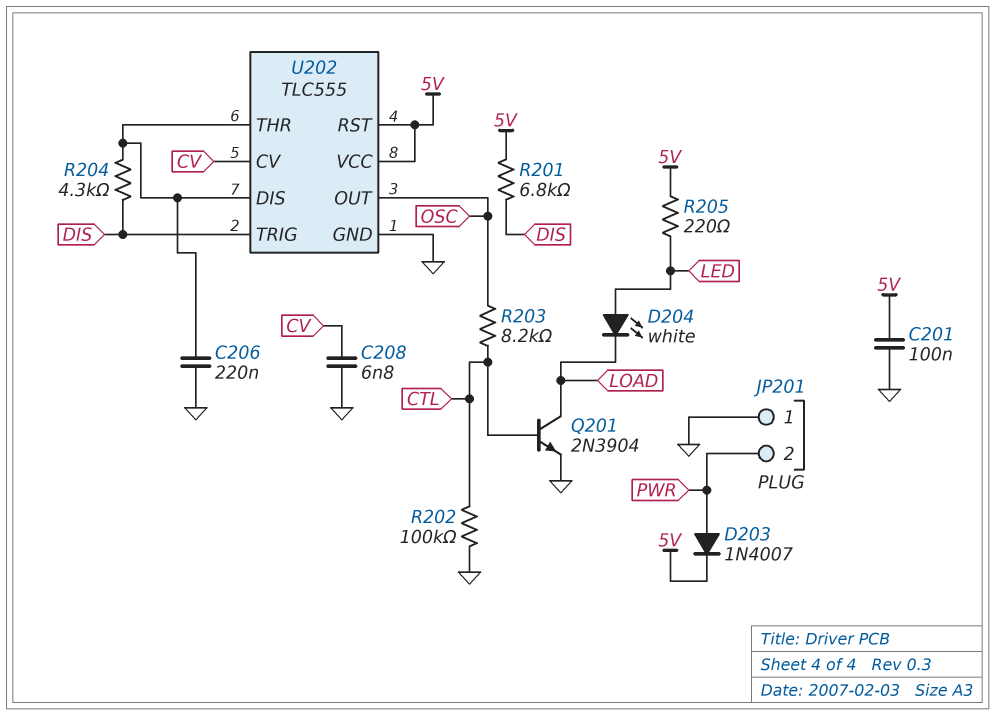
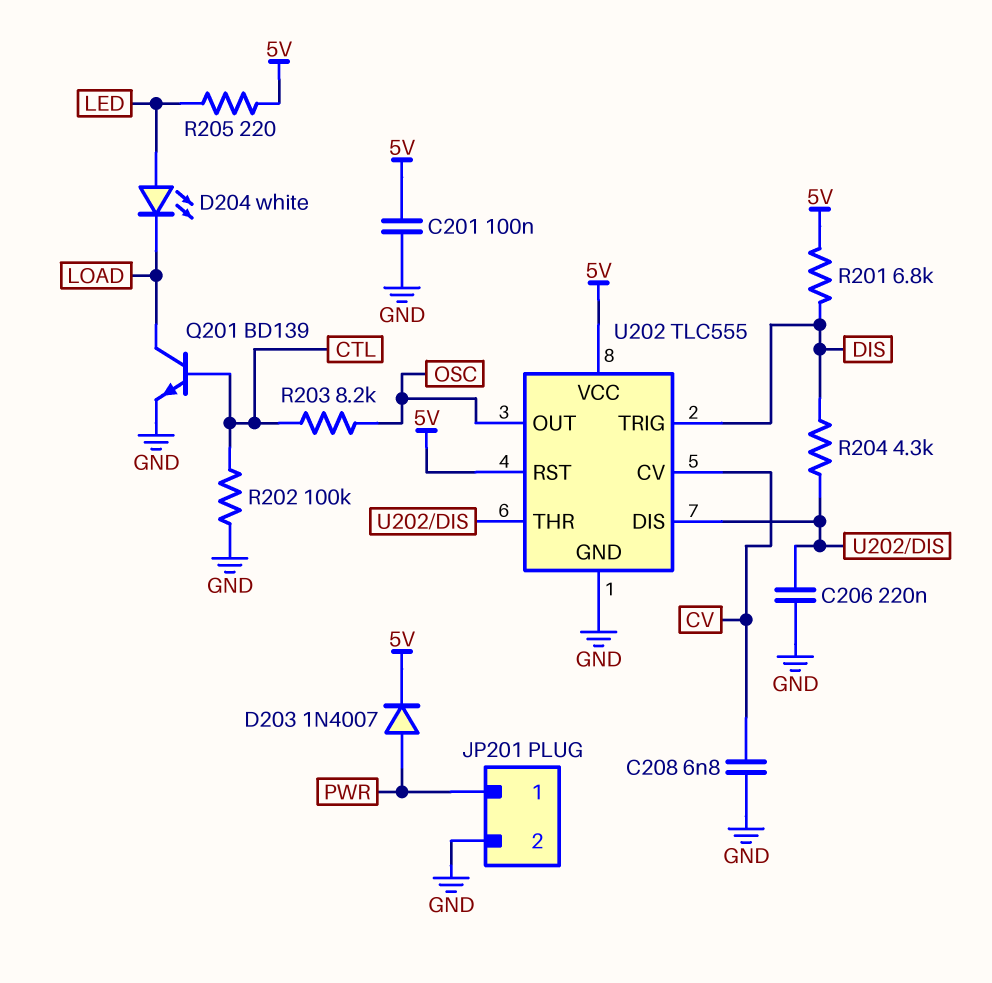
JP201 pin 1: GND -> PWR
JP201 pin 2: PWR -> GND
Q201: NPN 2N3904 (B CTL, C LOAD, E GND) -> NPN BD139 (B CTL, C LOAD, E GND)

